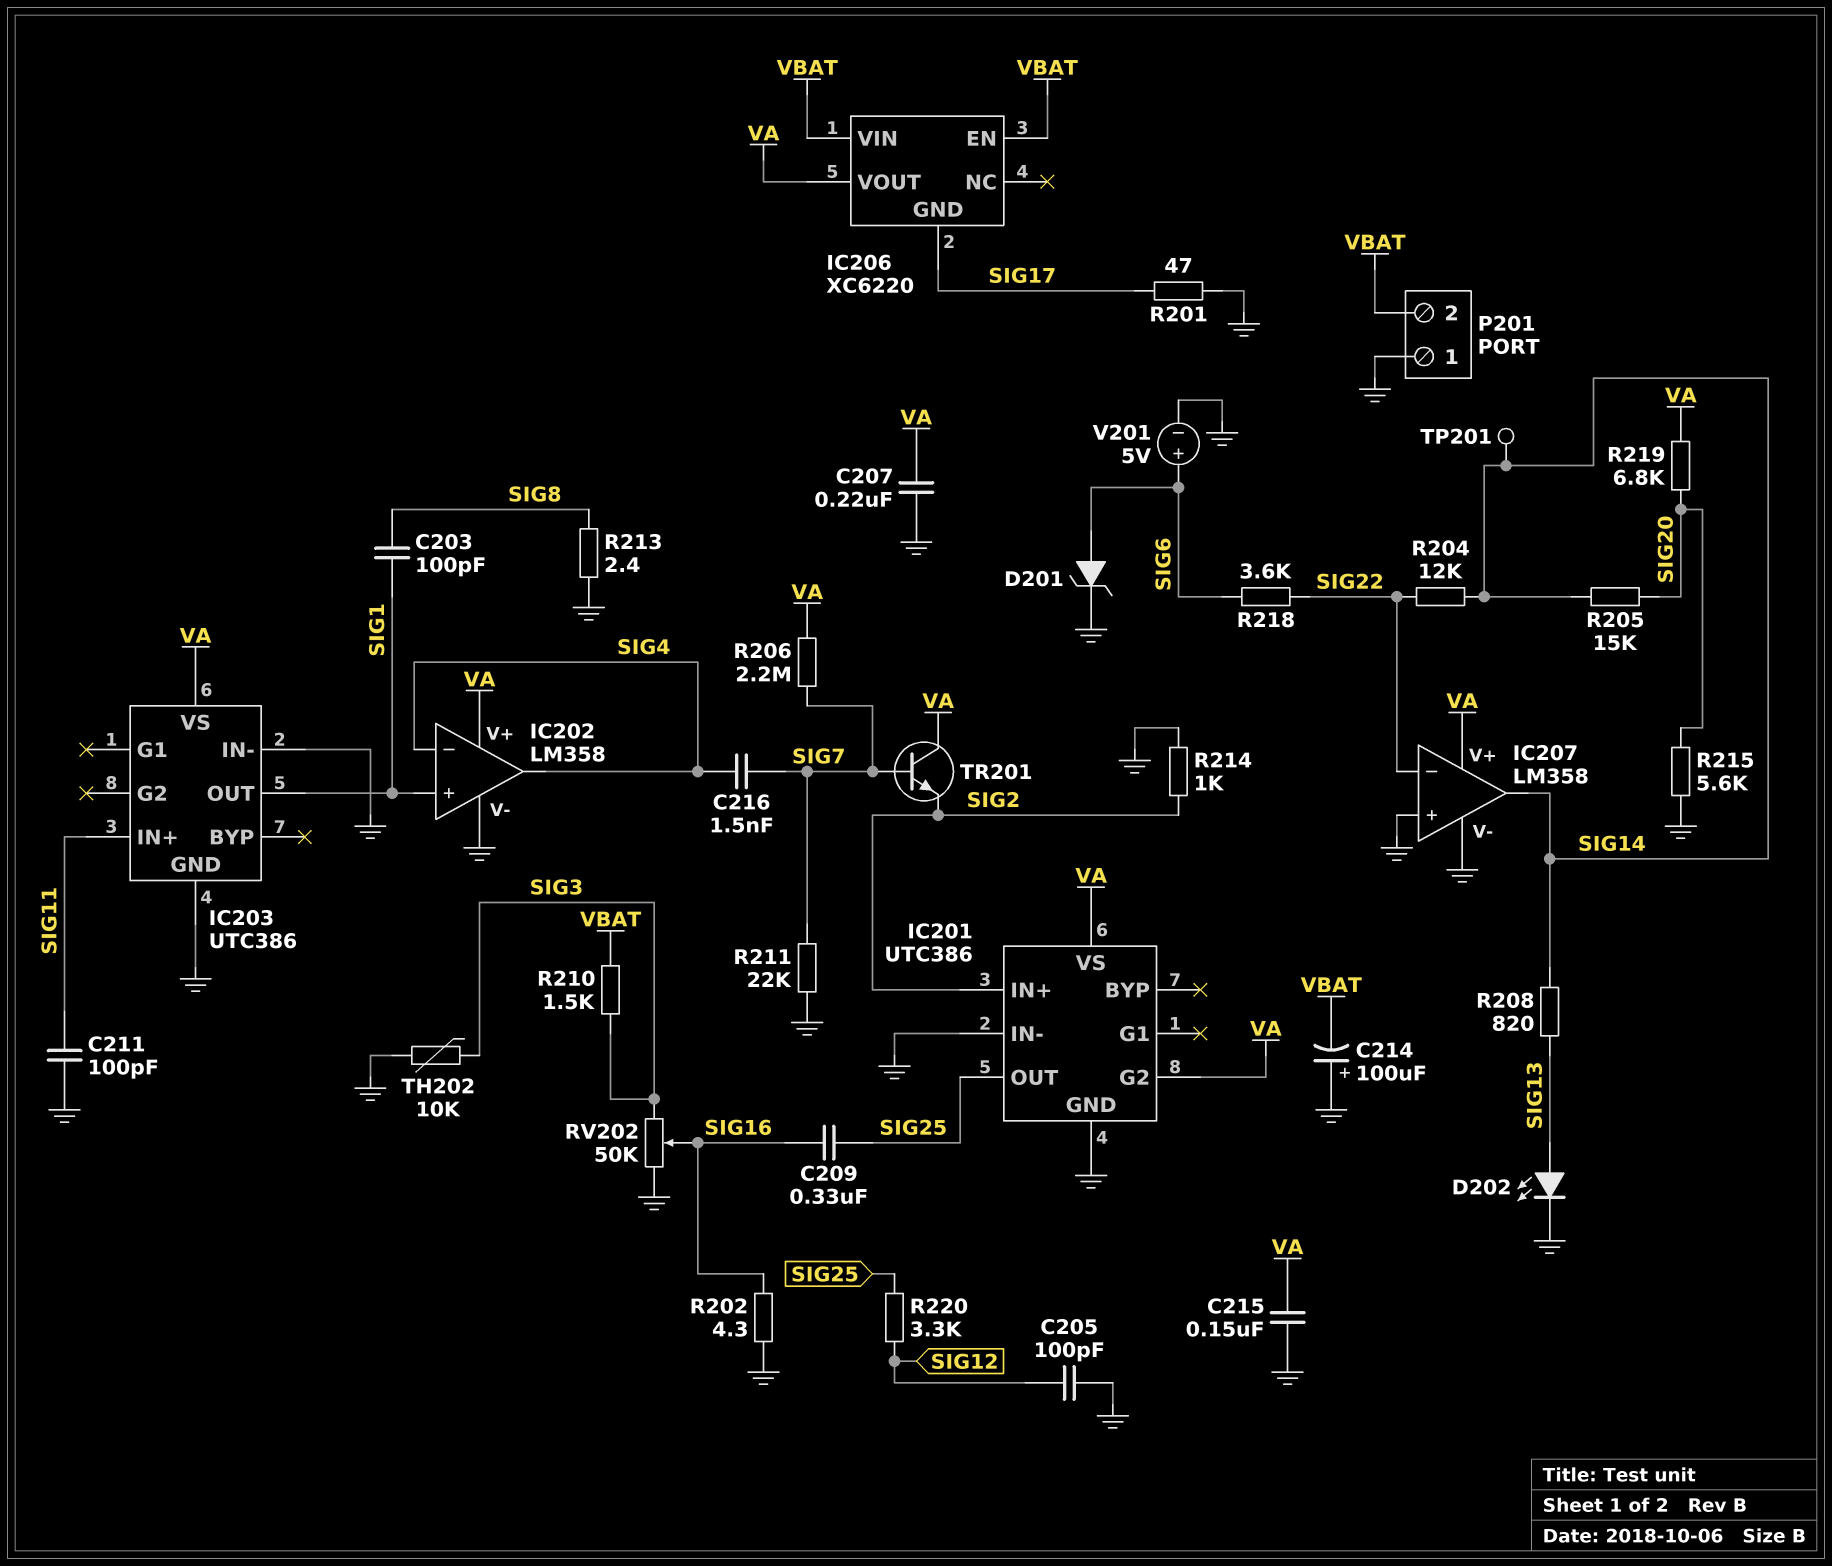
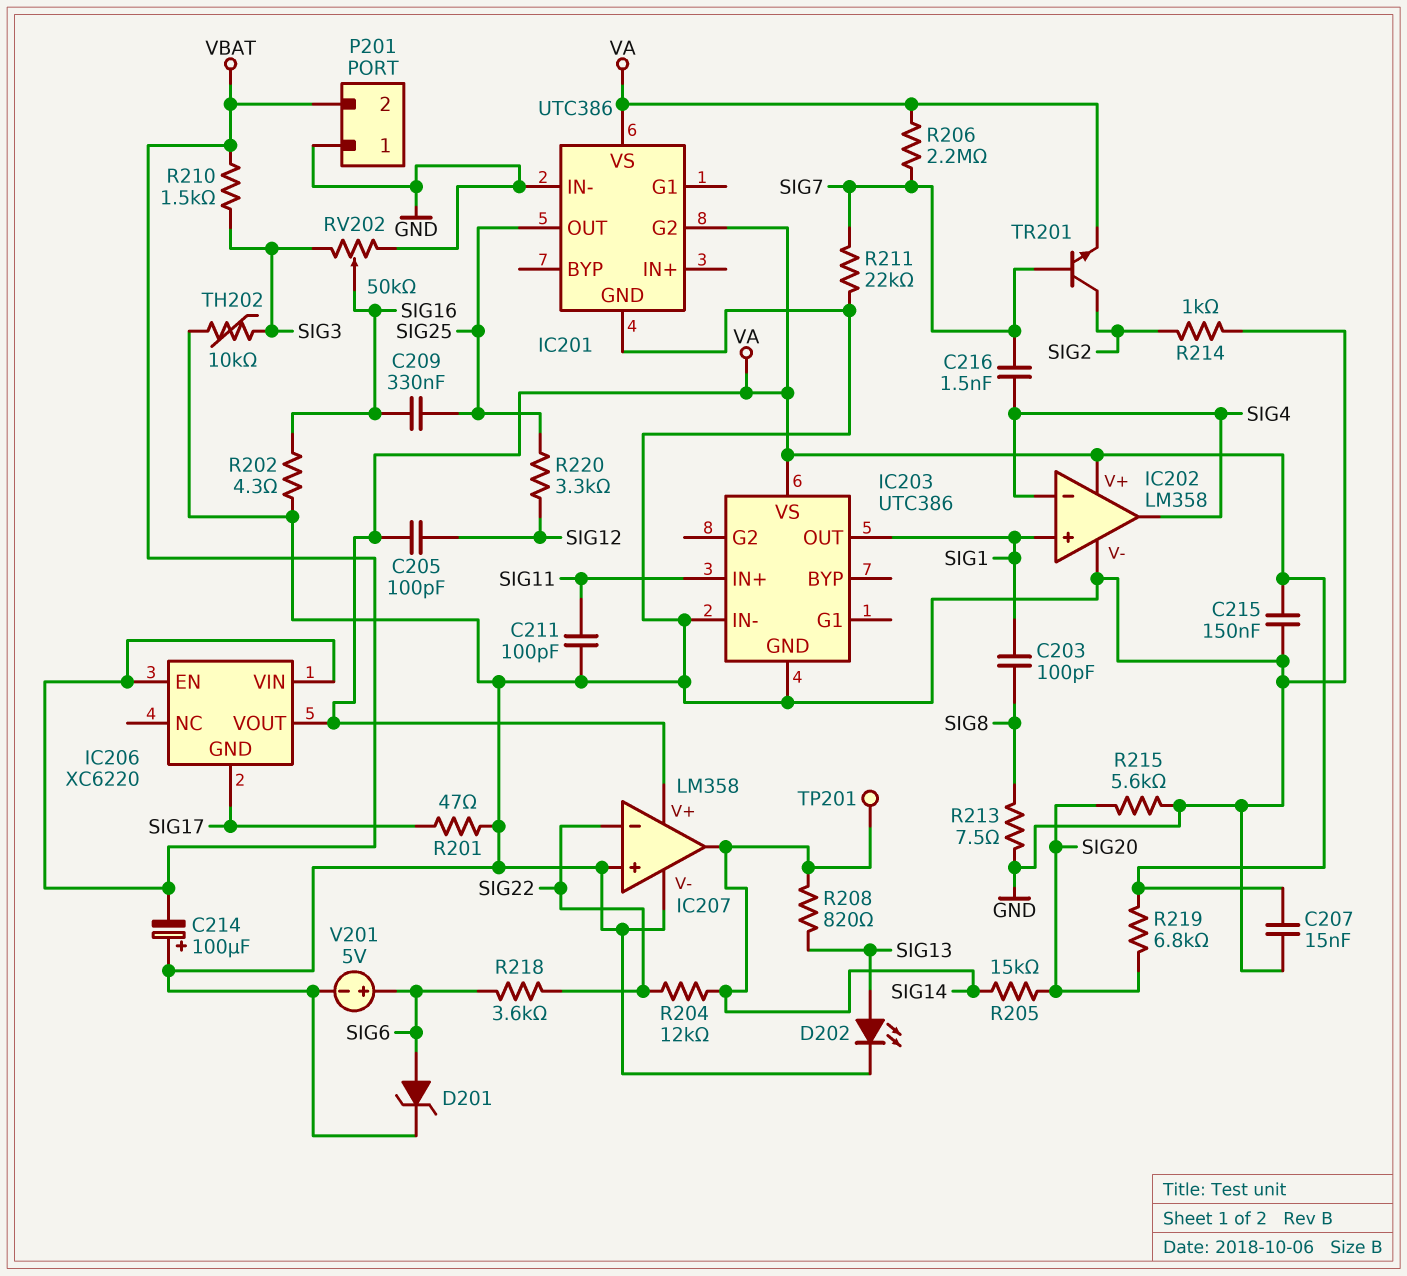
C205: 100pF (GND, SIG12) -> 100pF (SIG12, VA)
C207: 220nF (GND, VA) -> 15nF (GND, VA)
IC201 pin IN+: SIG2 -> none
R213: 2.4 (GND, SIG8) -> 7.5 (GND, SIG8)
TR201: NPN (B SIG7, C VA, E SIG2) -> NPN (B SIG7, C SIG2, E VA)

